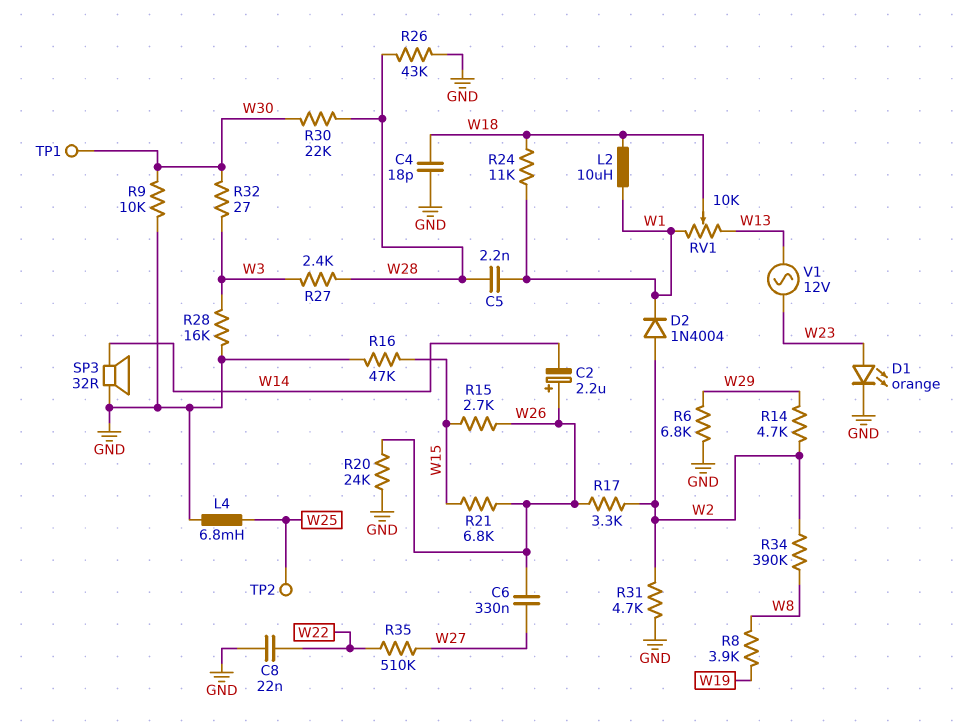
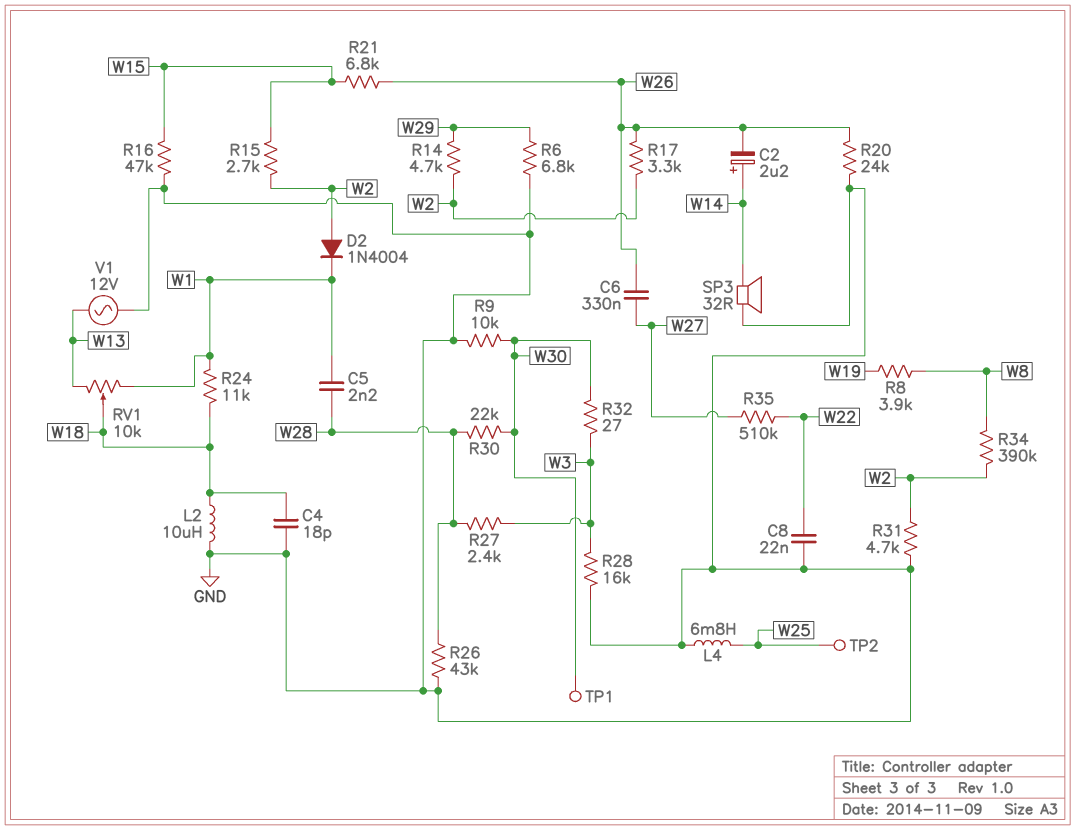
C2: 2.2uF (plus W26, minus W14) -> 2.2uF (plus W14, minus W26)
D1: LED orange (A W23, K GND) -> none
L2: 10uH (W1, W18) -> 10uH (GND, W18)
R15: 2.7k (W15, W26) -> 2.7k (W2, W15)
V1: AC 12V (W13, W23) -> AC 12V (GND, W13)

